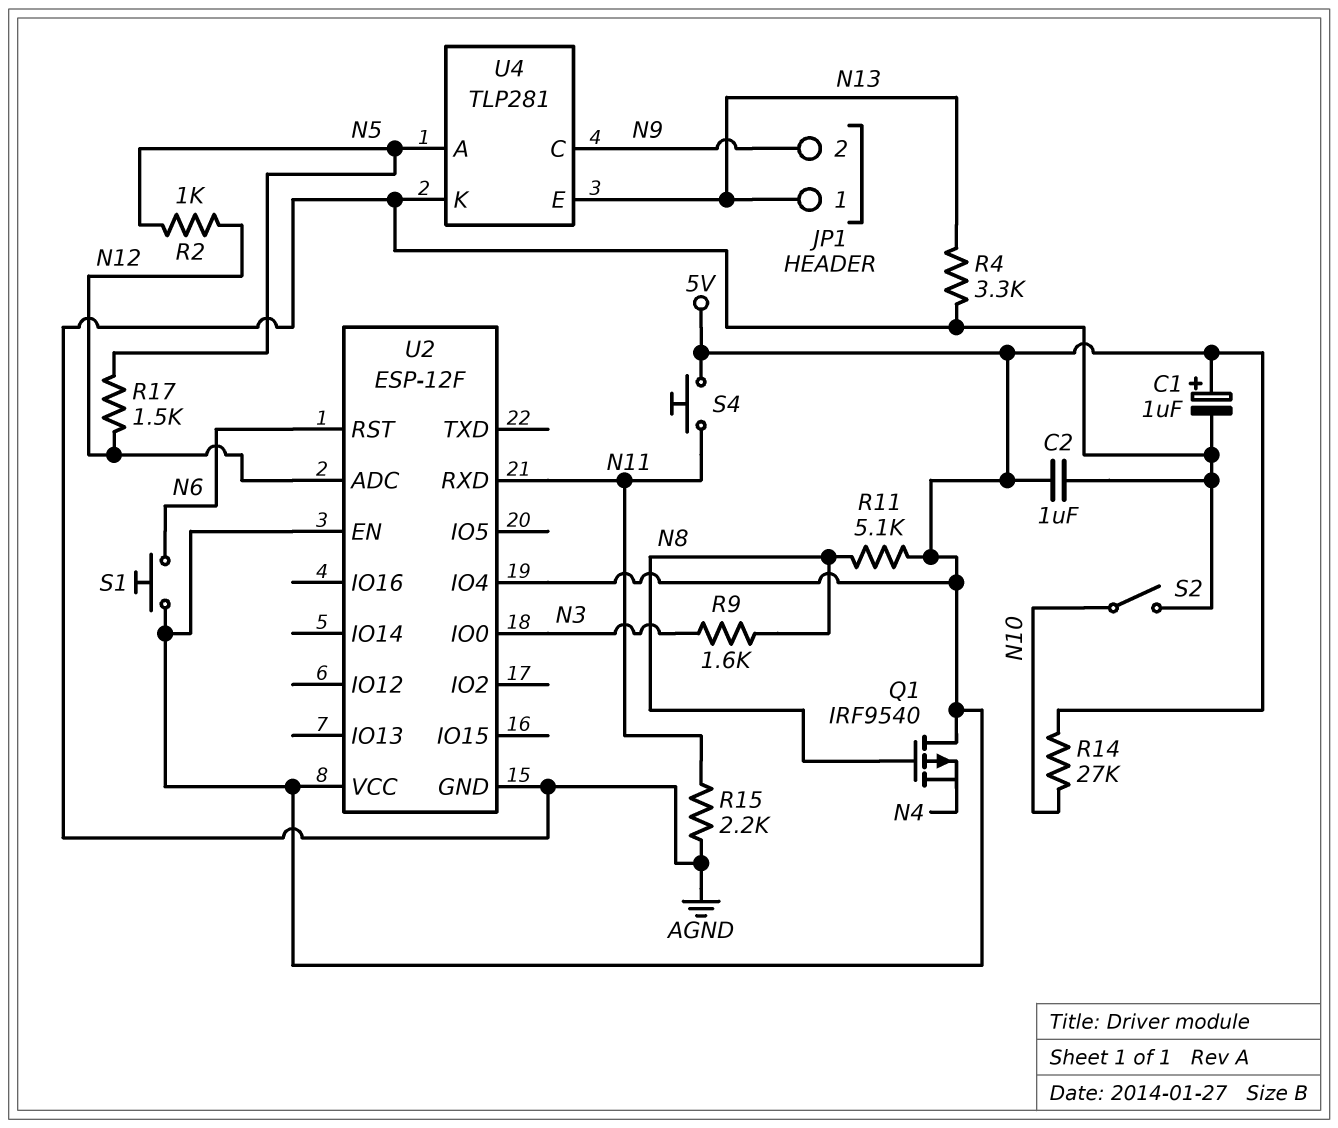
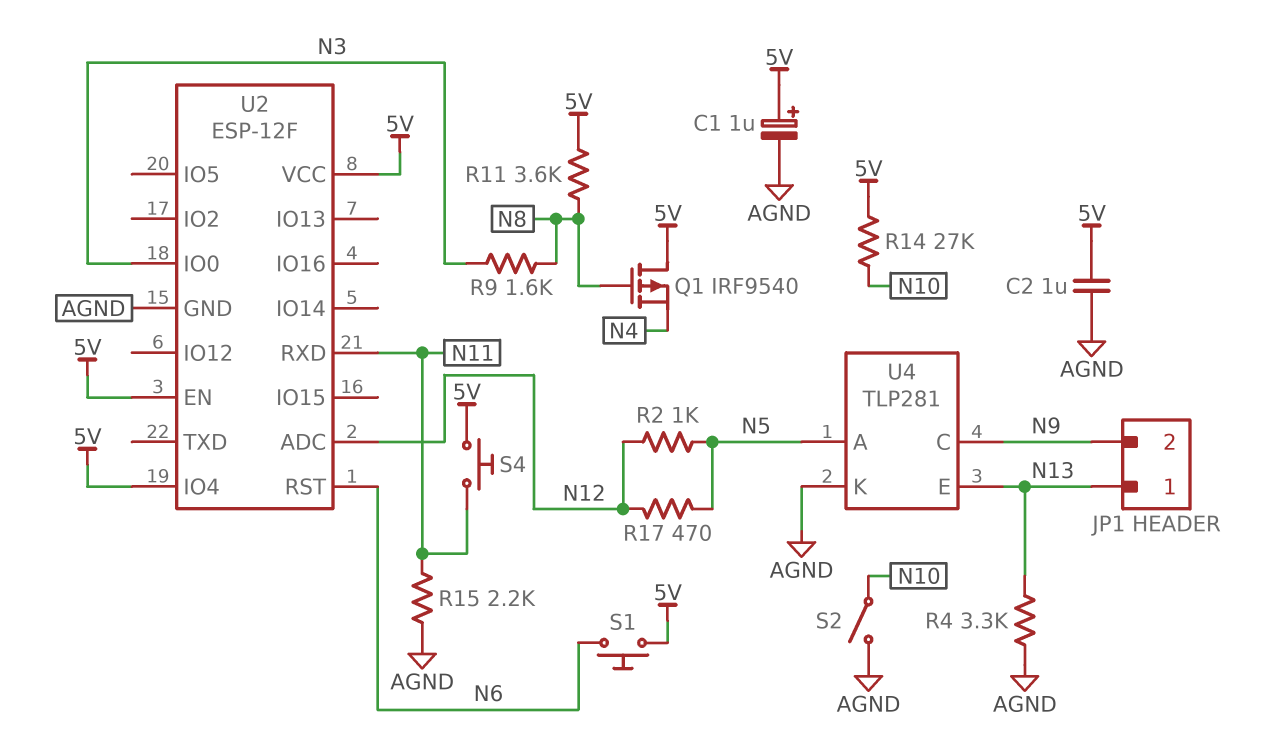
R11: 5.1k (5V, N8) -> 3.6k (5V, N8)
R17: 1.5k (N5, N12) -> 470 (N5, N12)

